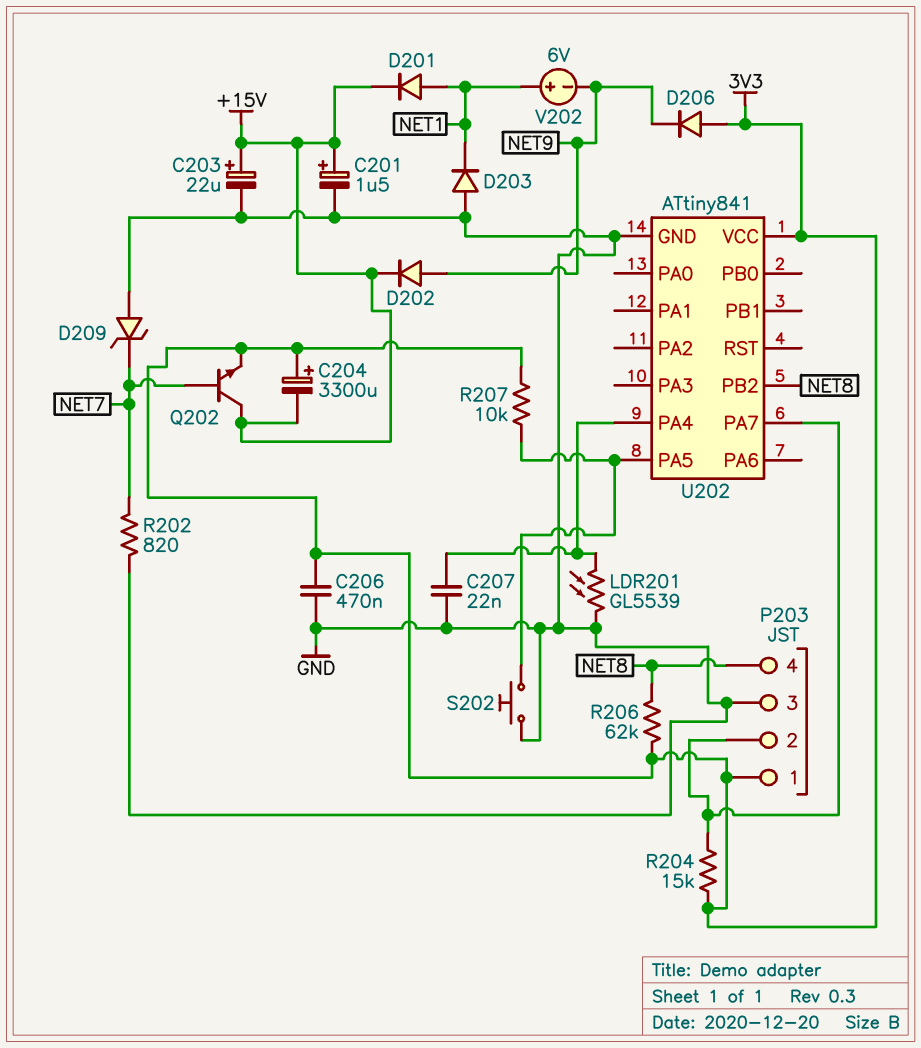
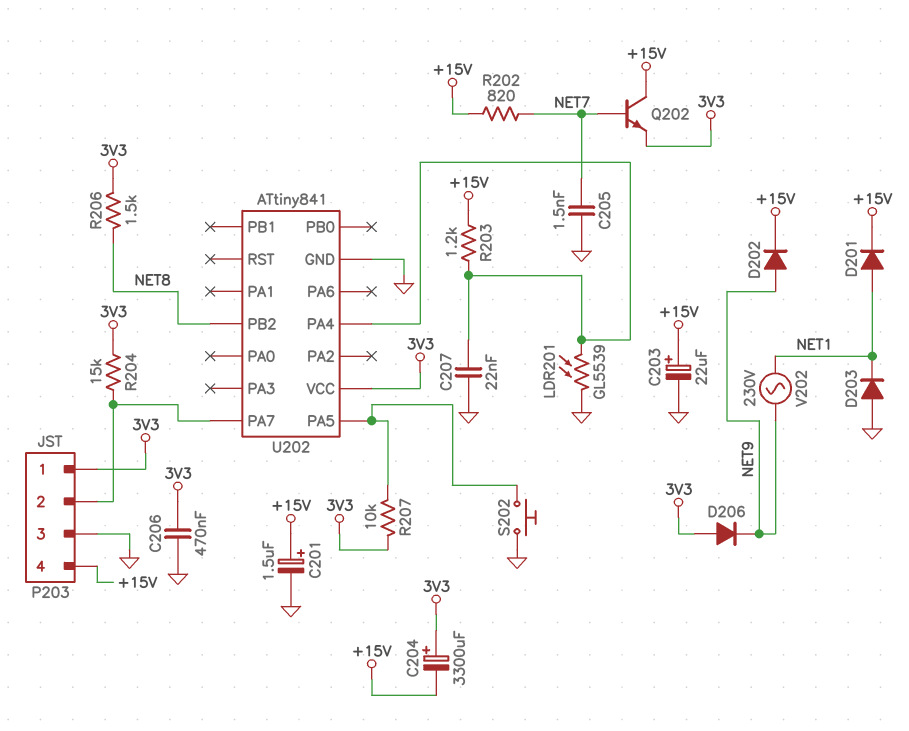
C205: none -> 1.5nF (GND, NET7)
D209: zener (A GND, K NET7) -> none
P203 pin 4: NET8 -> +15V
R202: 820 (GND, NET7) -> 820 (+15V, NET7)
R203: none -> 1.2k (+15V, U202/PA4)
R206: 62k (3V3, NET8) -> 1.5k (3V3, NET8)
V202: 6V (plus NET1, minus NET9) -> AC 230V (NET1, NET9)

